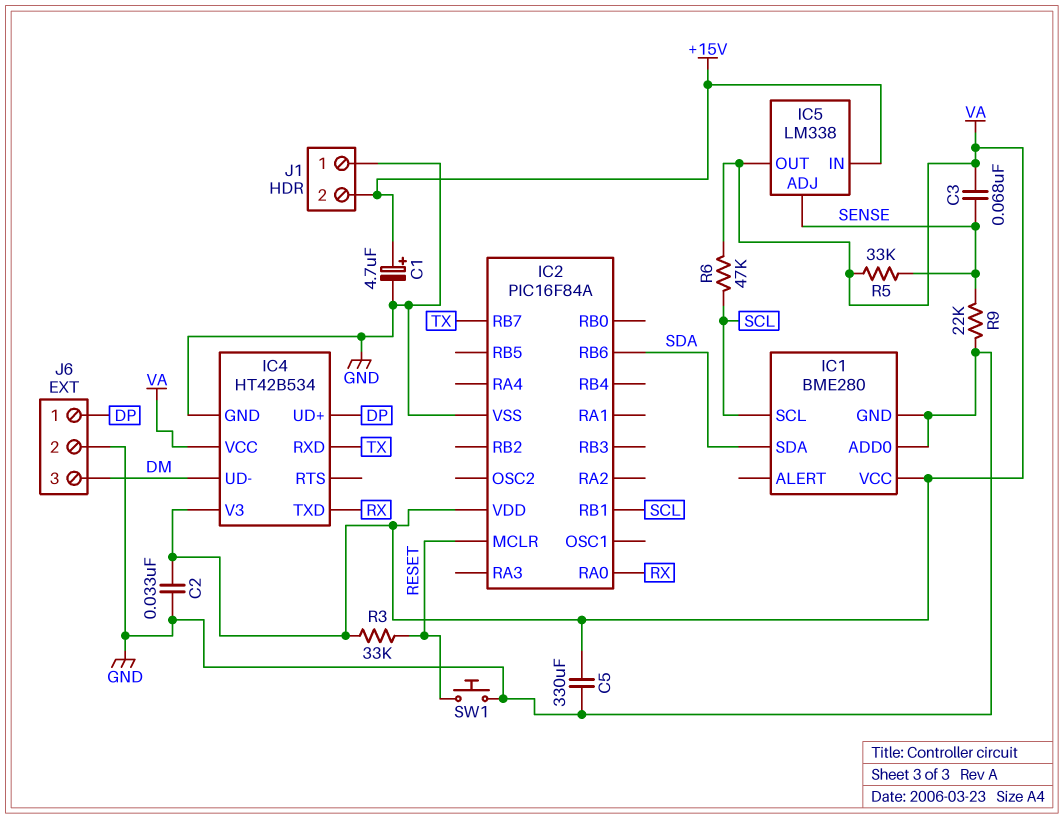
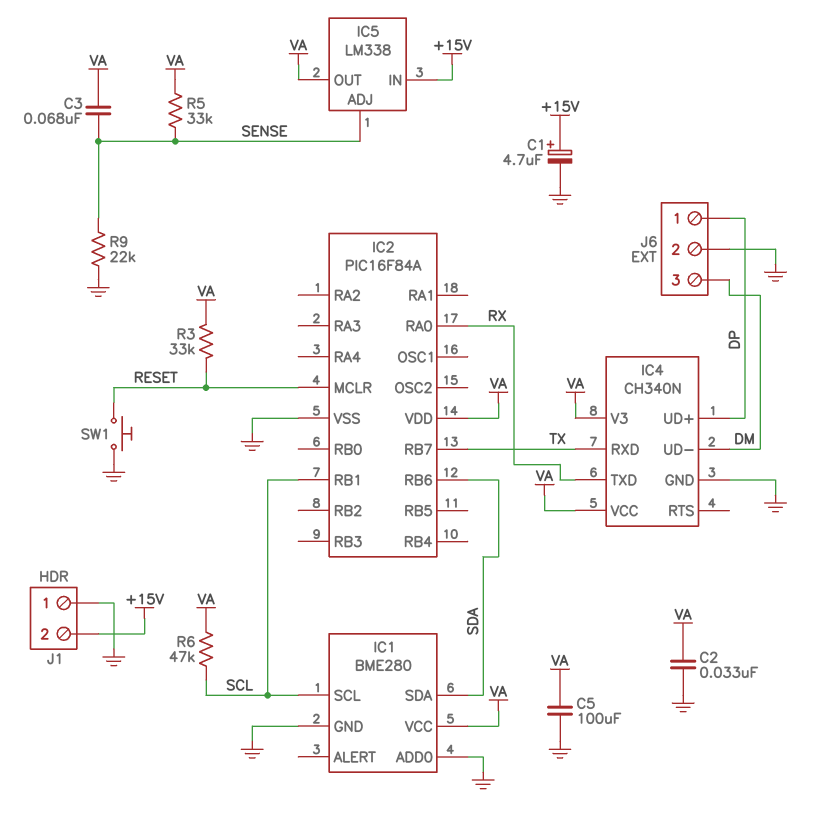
C5: 330uF (GND, VA) -> 100uF (GND, VA)
IC4: HT42B534 -> CH340N

